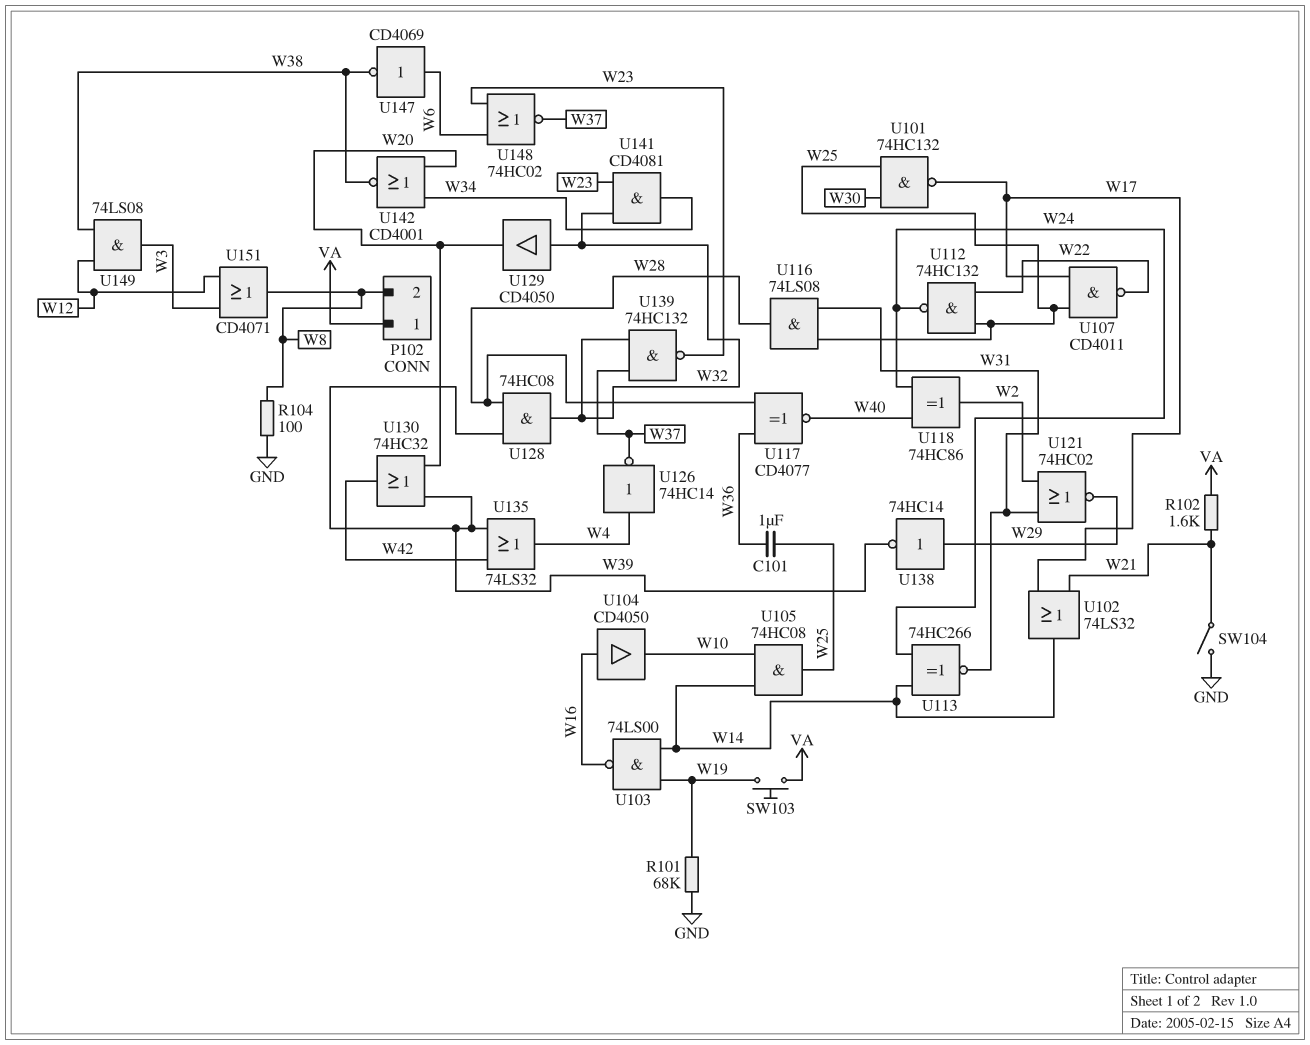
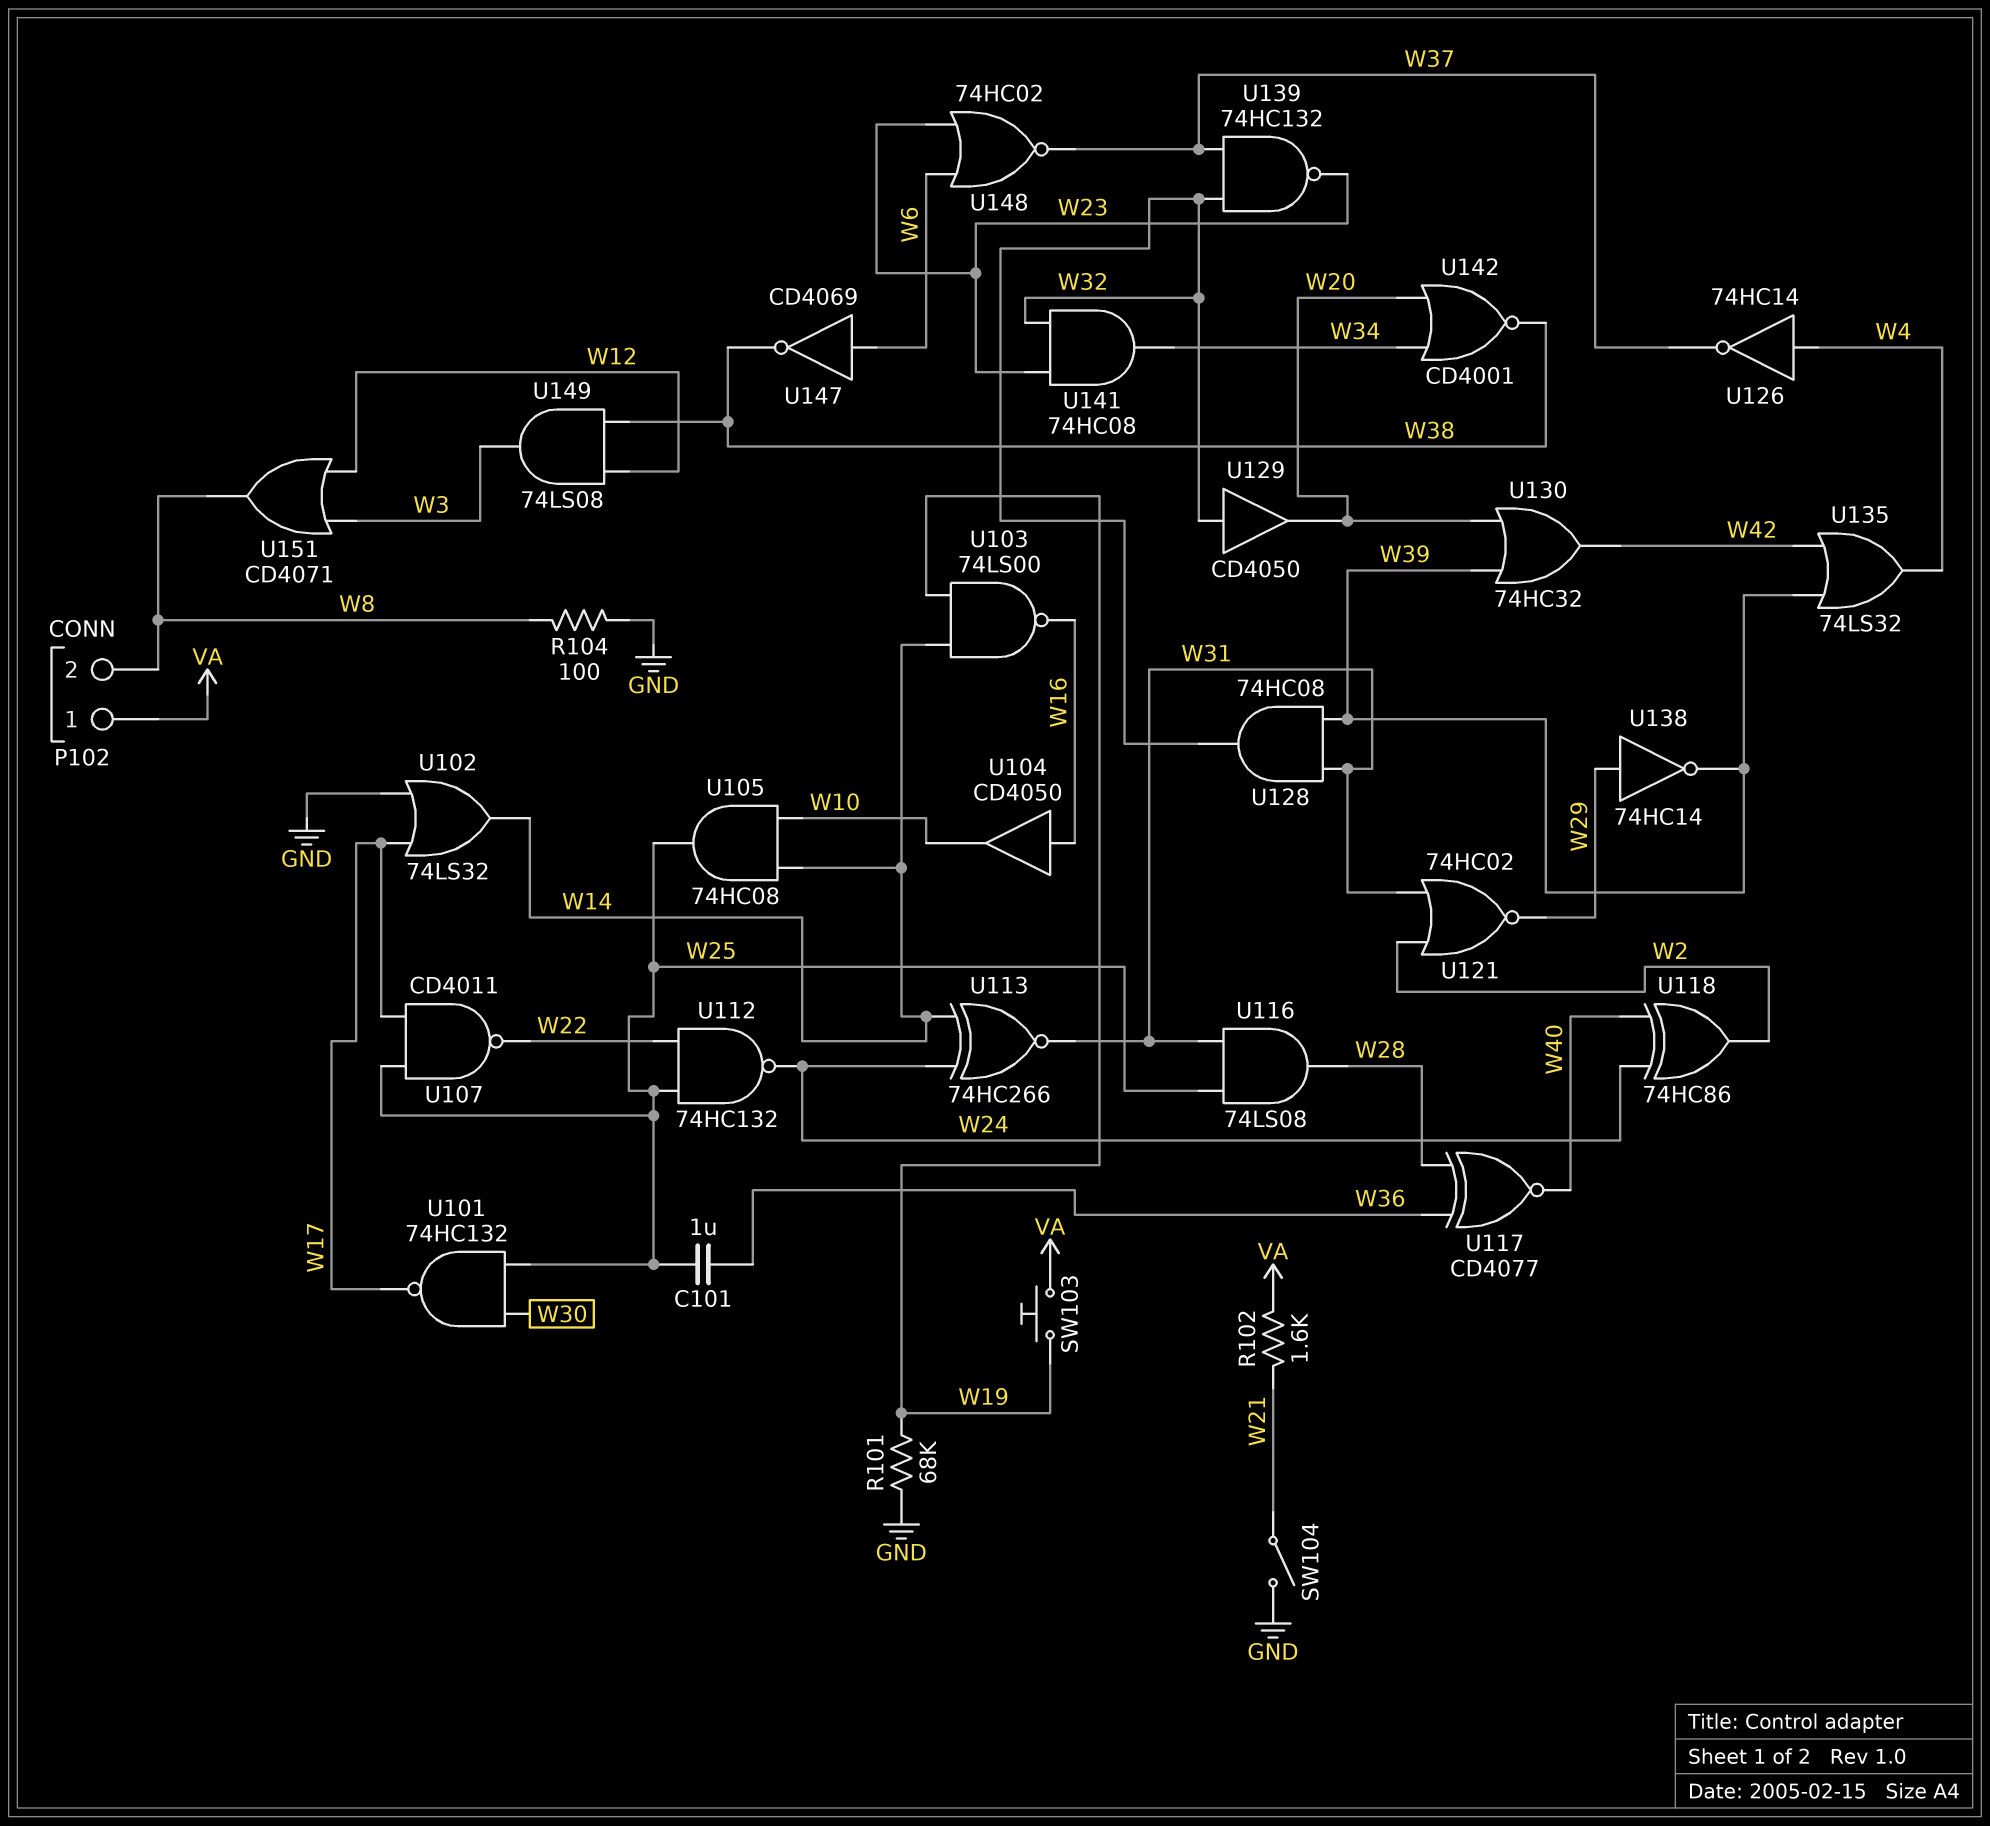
U102: OR 74LS32 (in W17, in W21, out W14) -> OR 74LS32 (in GND, in W17, out W14)
U128: AND 74HC08 (in W28, in W39, out W32) -> AND 74HC08 (in W31, in W39, out W32)
U141: AND CD4081 (in W23, in W32, out W34) -> AND 74HC08 (in W23, in W32, out W34)

